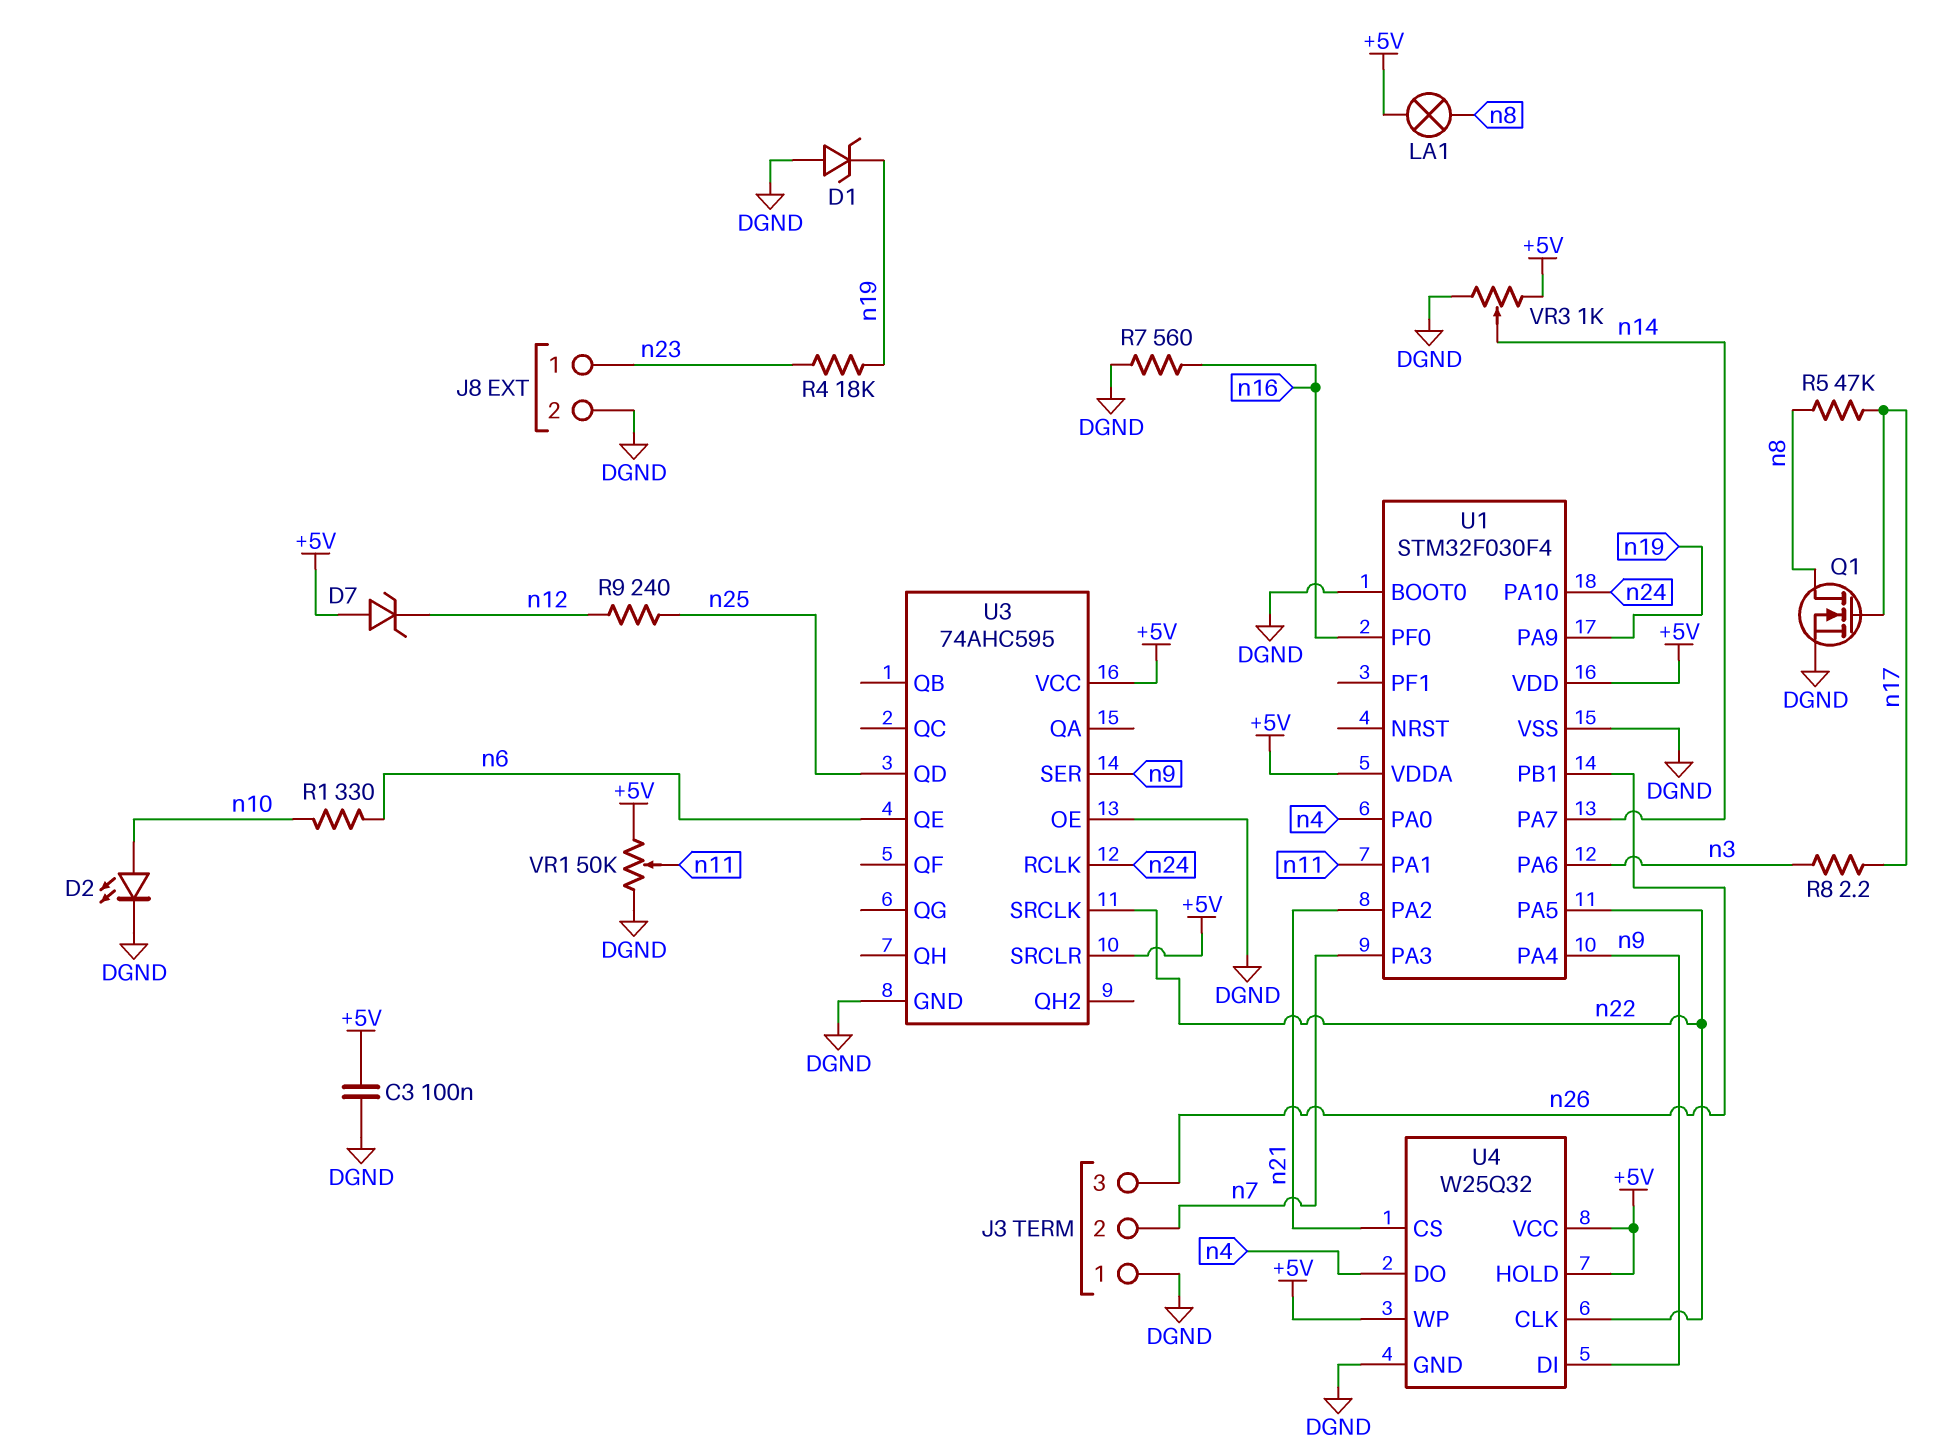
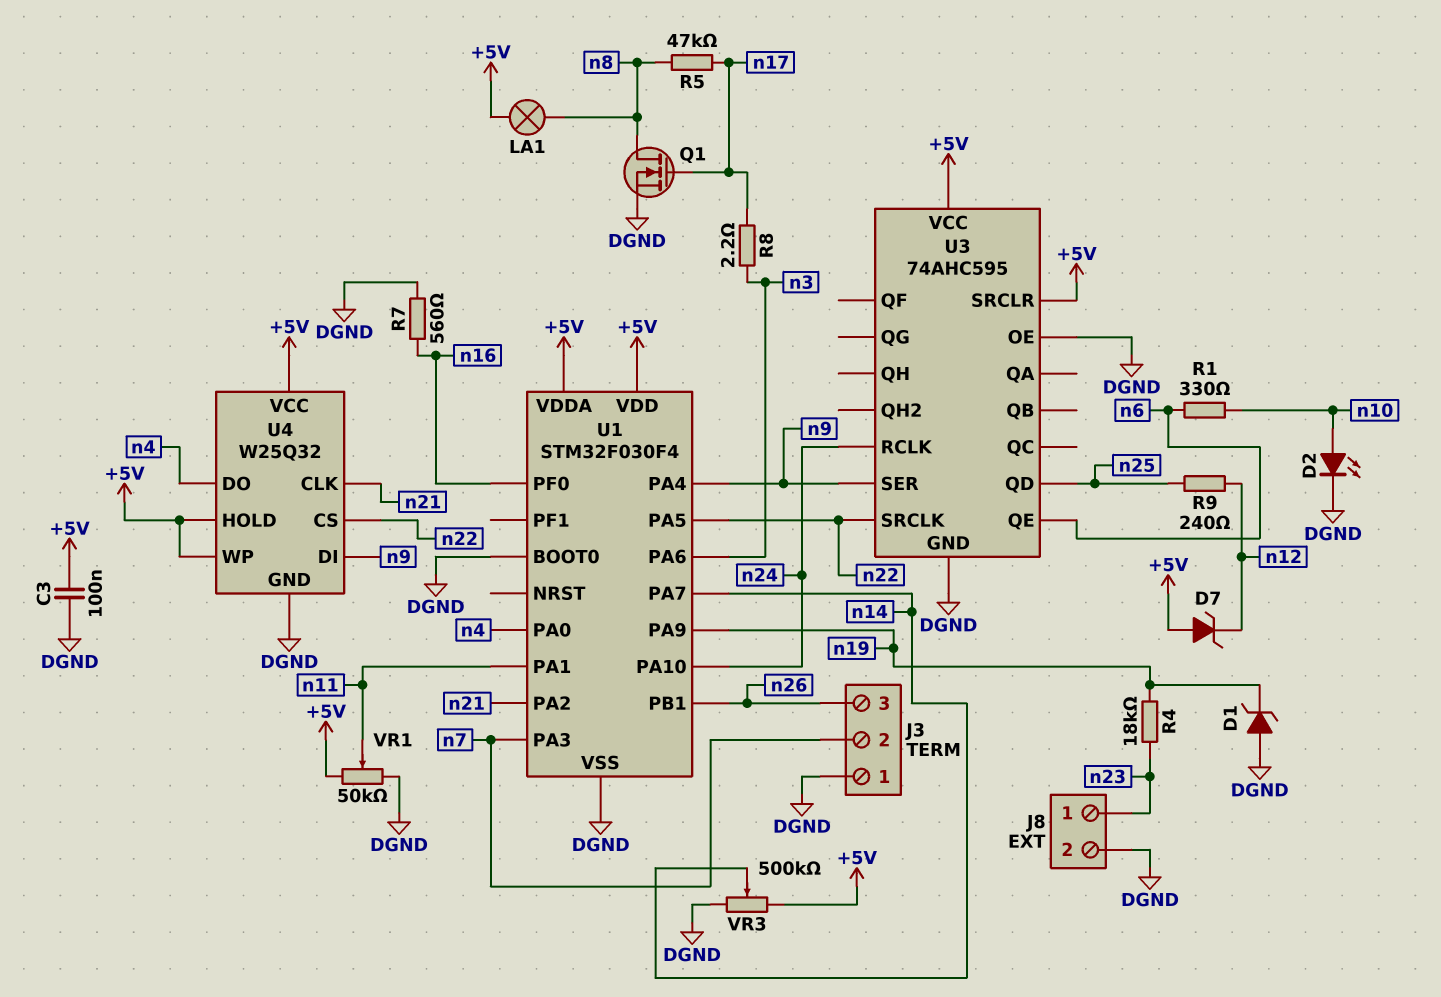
U4 pin CLK: n22 -> n21
U4 pin CS: n21 -> n22
VR3: 1k (+5V, DGND, wiper n14) -> 500k (+5V, DGND, wiper n14)

